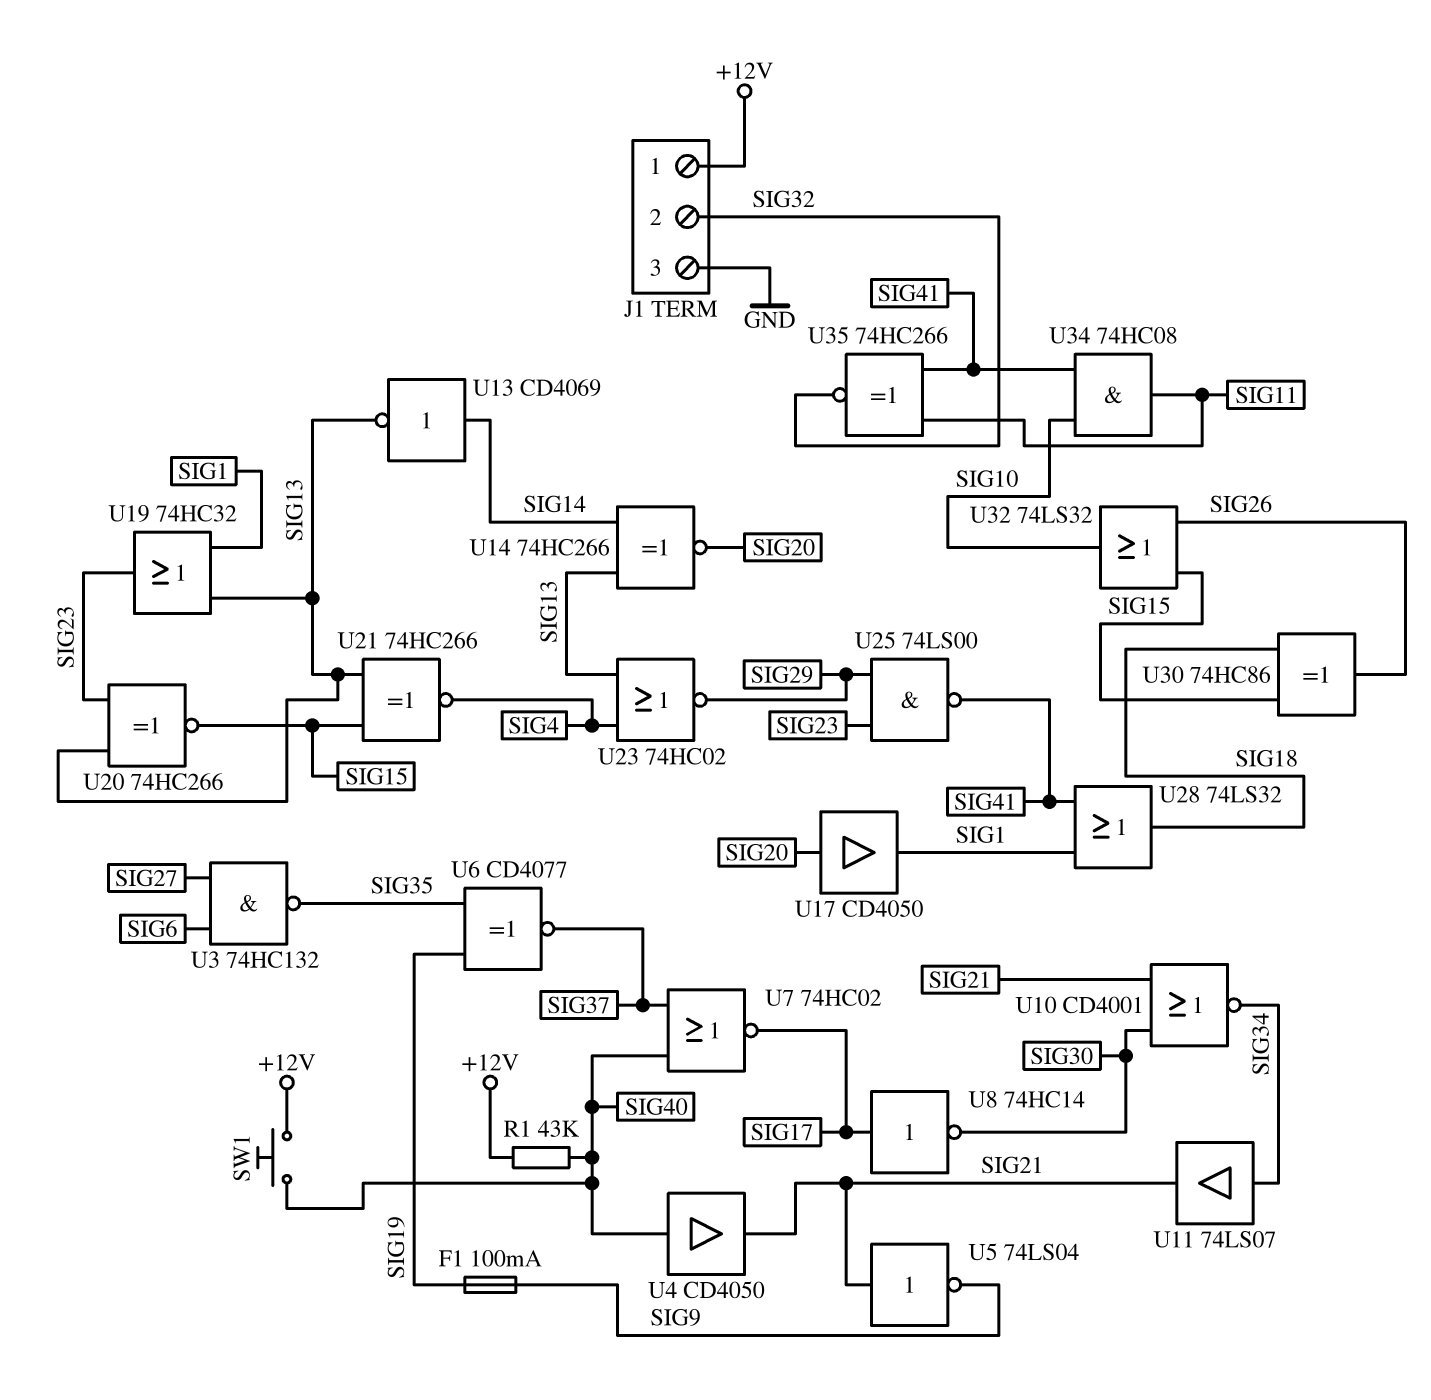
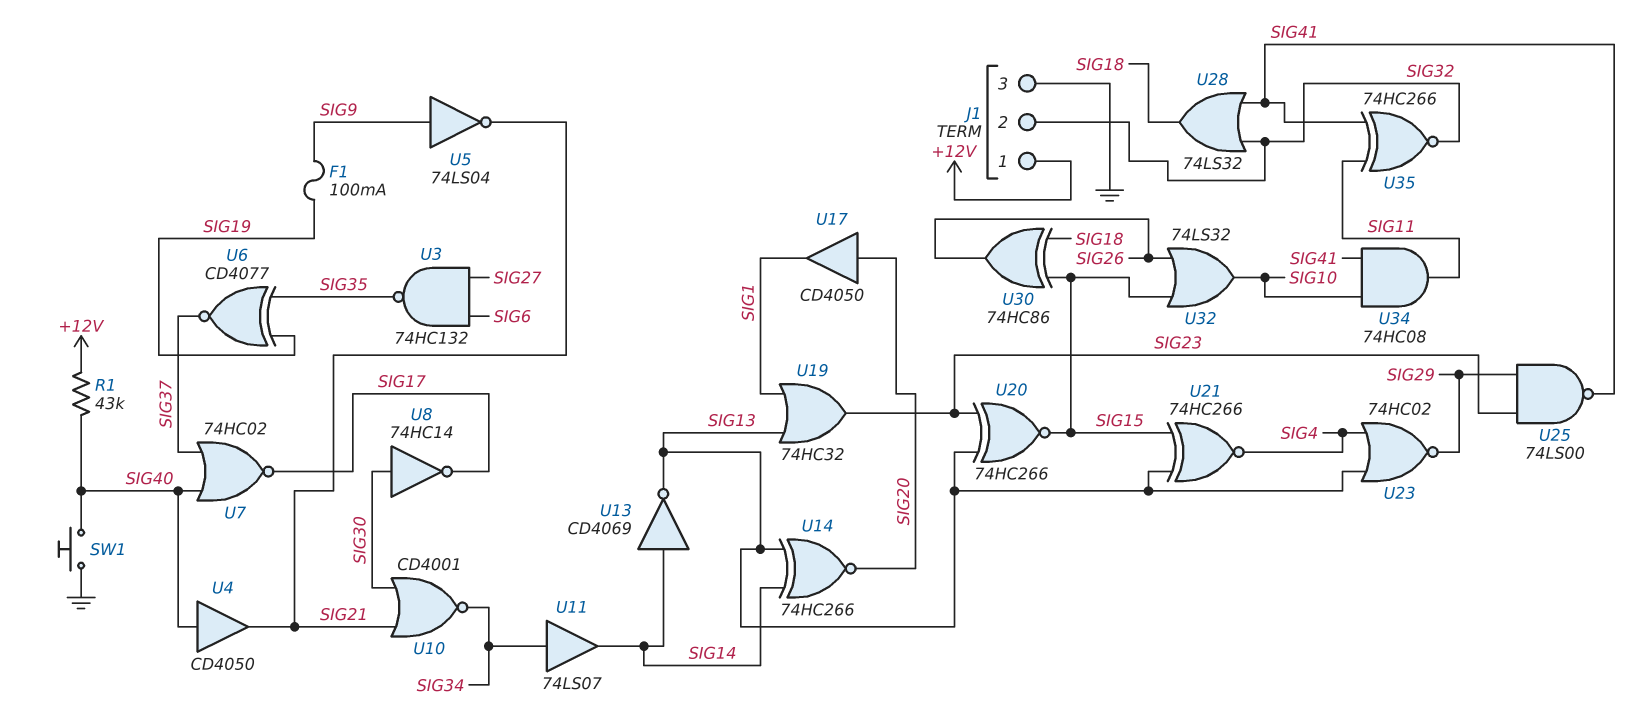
SW1: button (+12V, SIG40) -> button (GND, SIG40)
U5: NOT 74LS04 (in SIG21, out SIG9) -> NOT 74LS04 (in SIG9, out SIG21)
U8: NOT 74HC14 (in SIG17, out SIG30) -> NOT 74HC14 (in SIG30, out SIG17)
U11: buffer 74LS07 (in SIG34, out SIG21) -> buffer 74LS07 (in SIG34, out SIG14)
U28: OR 74LS32 (in SIG1, in SIG41, out SIG18) -> OR 74LS32 (in SIG32, in SIG41, out SIG18)

